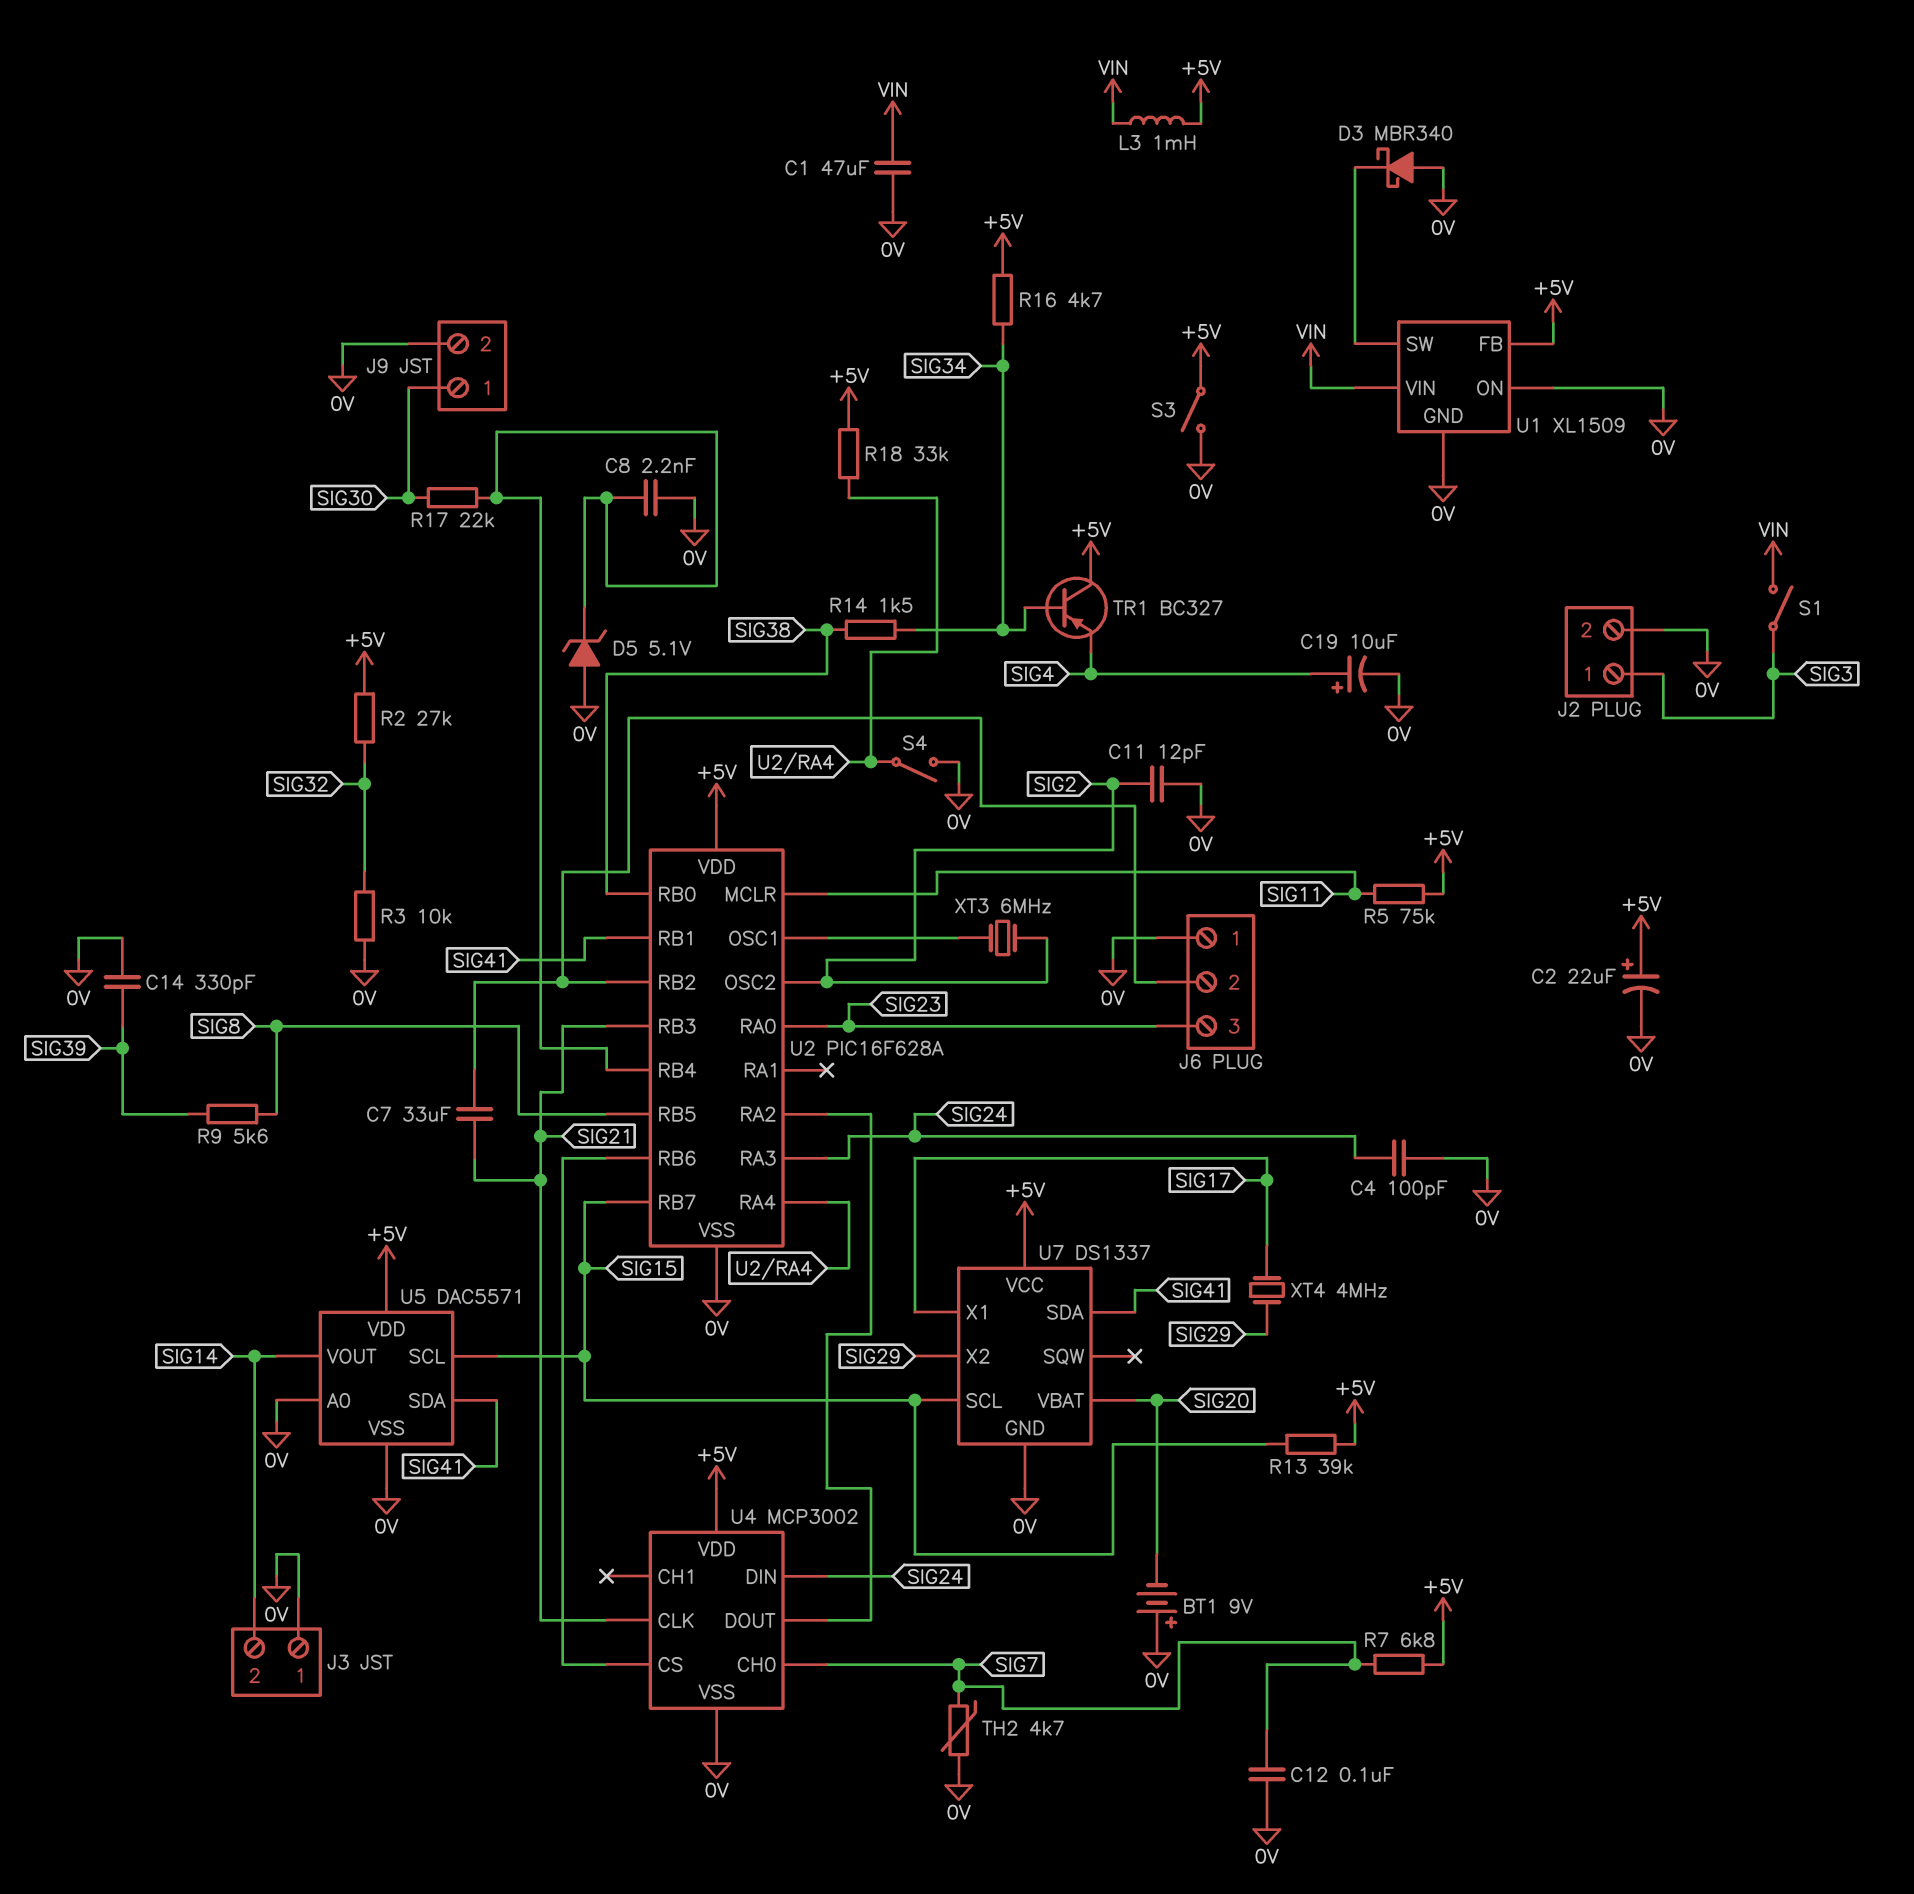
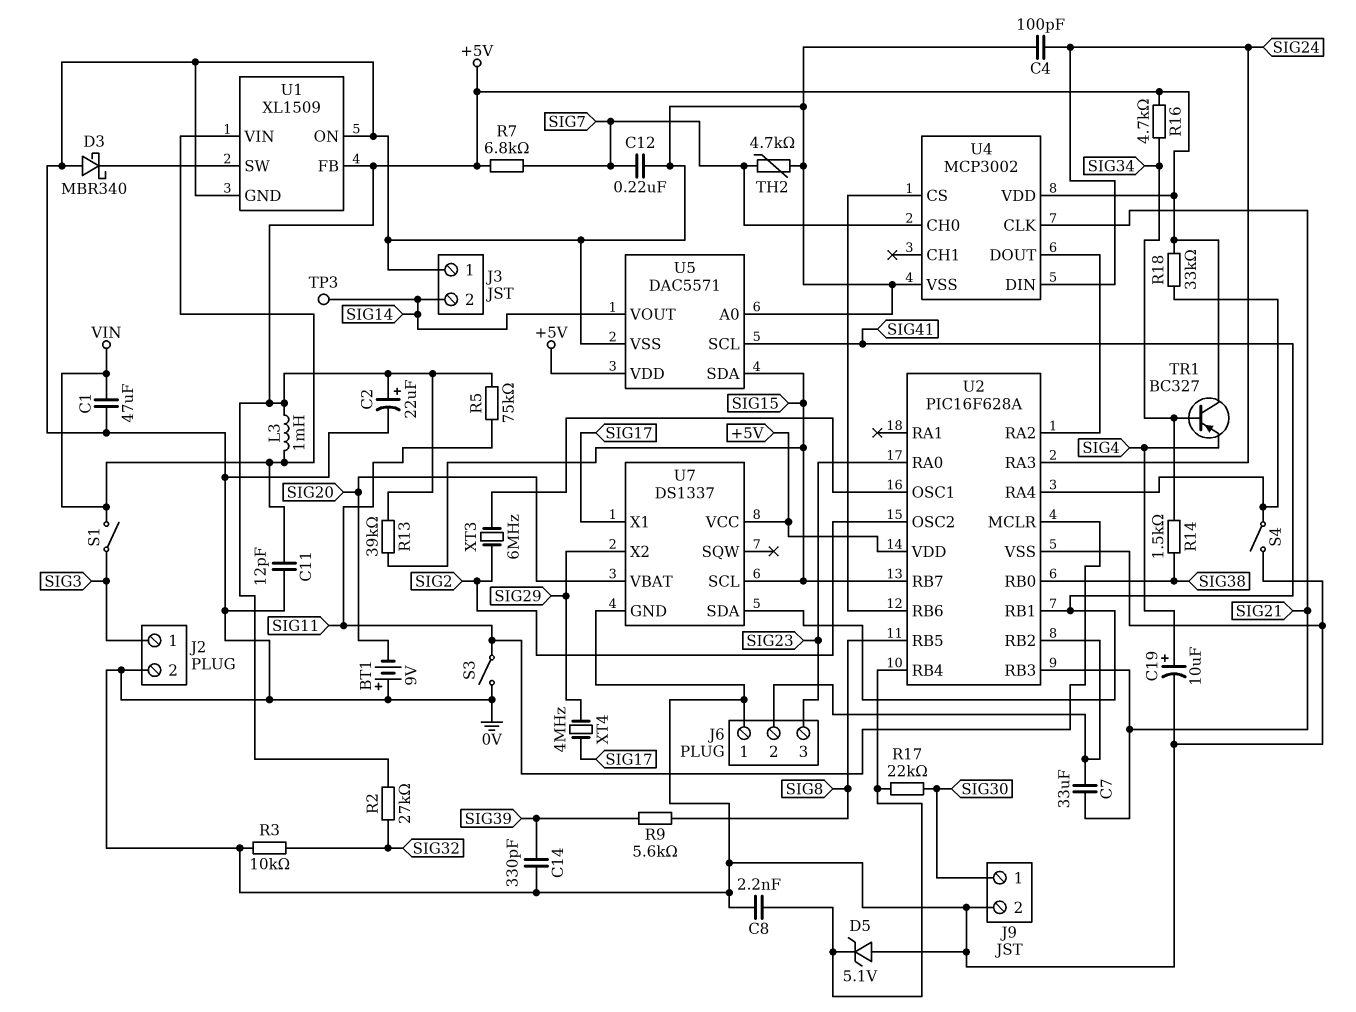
C11: 12pF (0V, SIG2) -> 12pF (0V, VIN)
C12: 100nF (0V, SIG7) -> 220nF (0V, SIG7)
S3: switch (+5V, 0V) -> switch (0V, SIG11)
TP3: none -> test point (SIG14)
U5 pin SCL: SIG15 -> SIG41
U5 pin SDA: SIG41 -> SIG15

